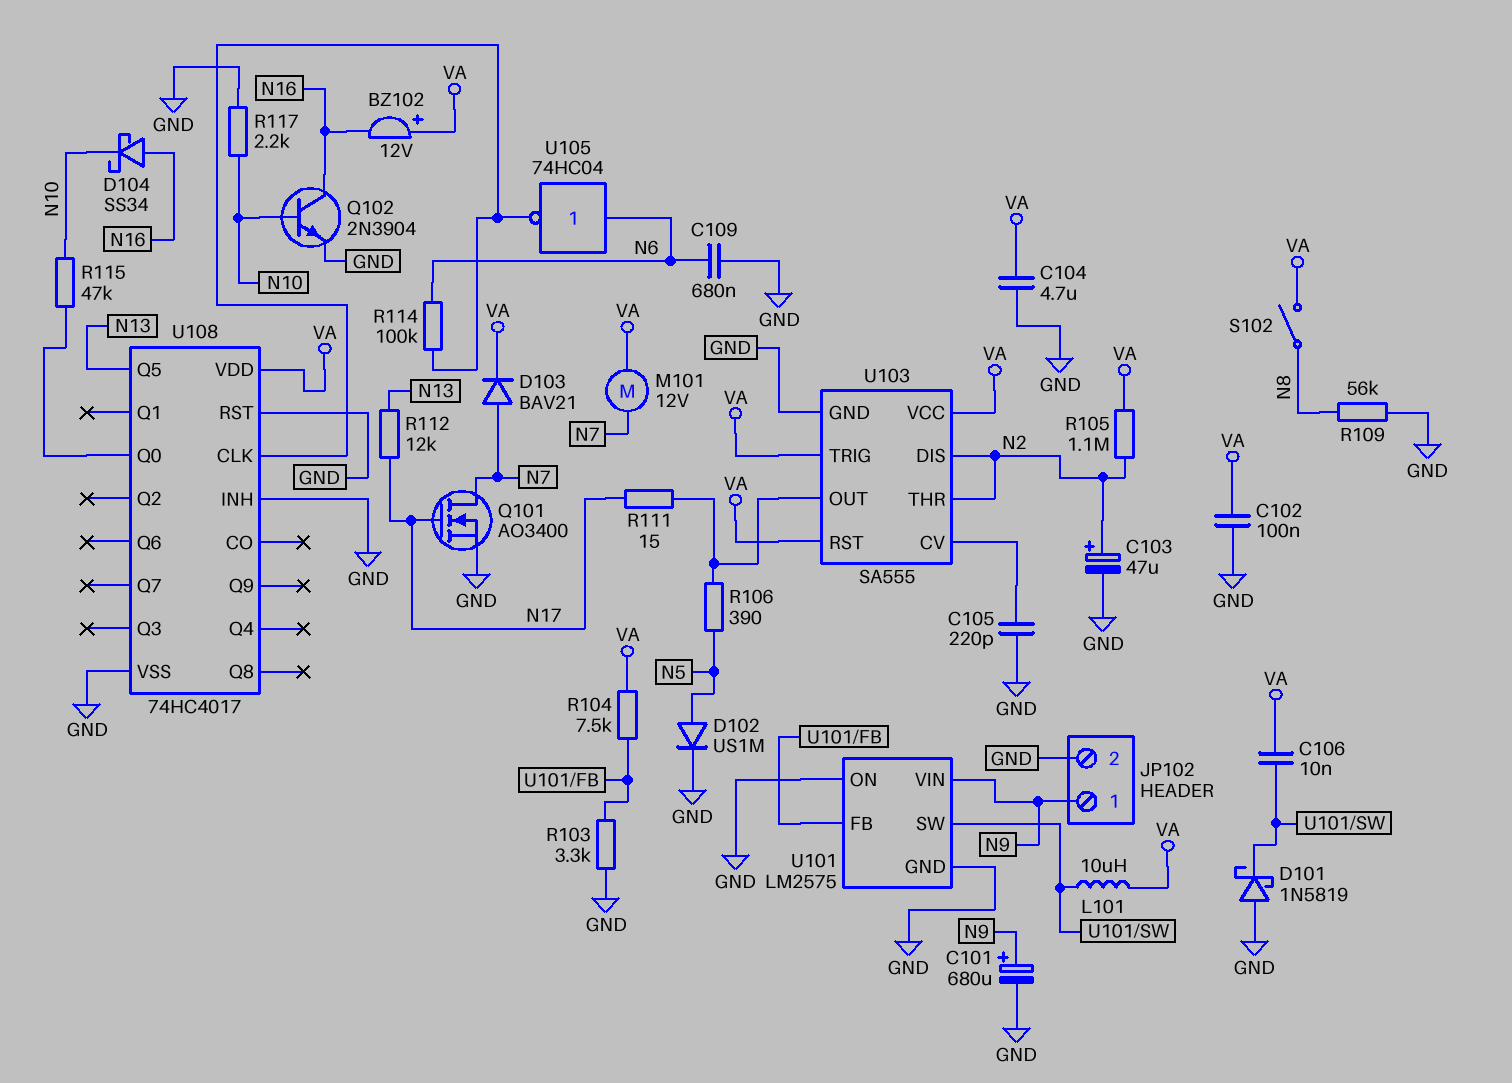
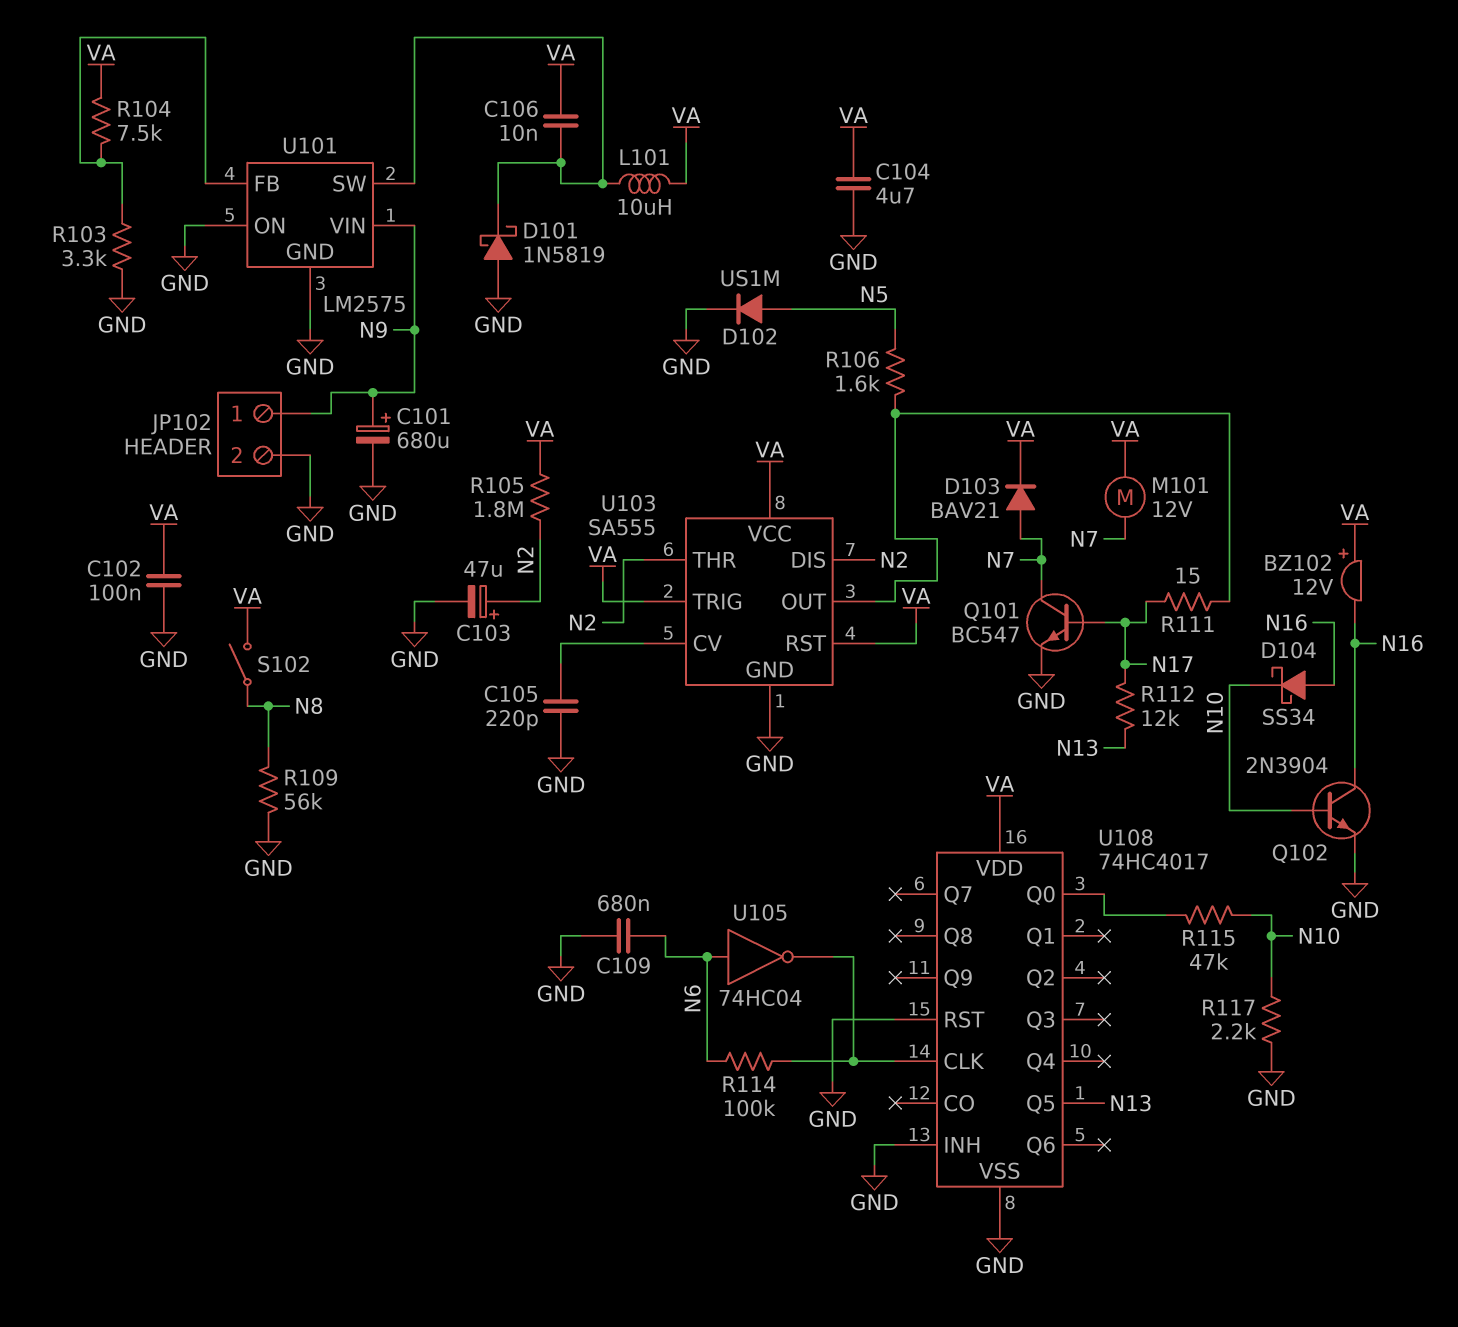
Q101: NMOS AO3400 (G N17, D N7, S GND) -> NPN BC547 (B N17, C N7, E GND)
R105: 1.1M (N2, VA) -> 1.8M (N2, VA)
R106: 390 (N5, U103/OUT) -> 1.6k (N5, U103/OUT)

